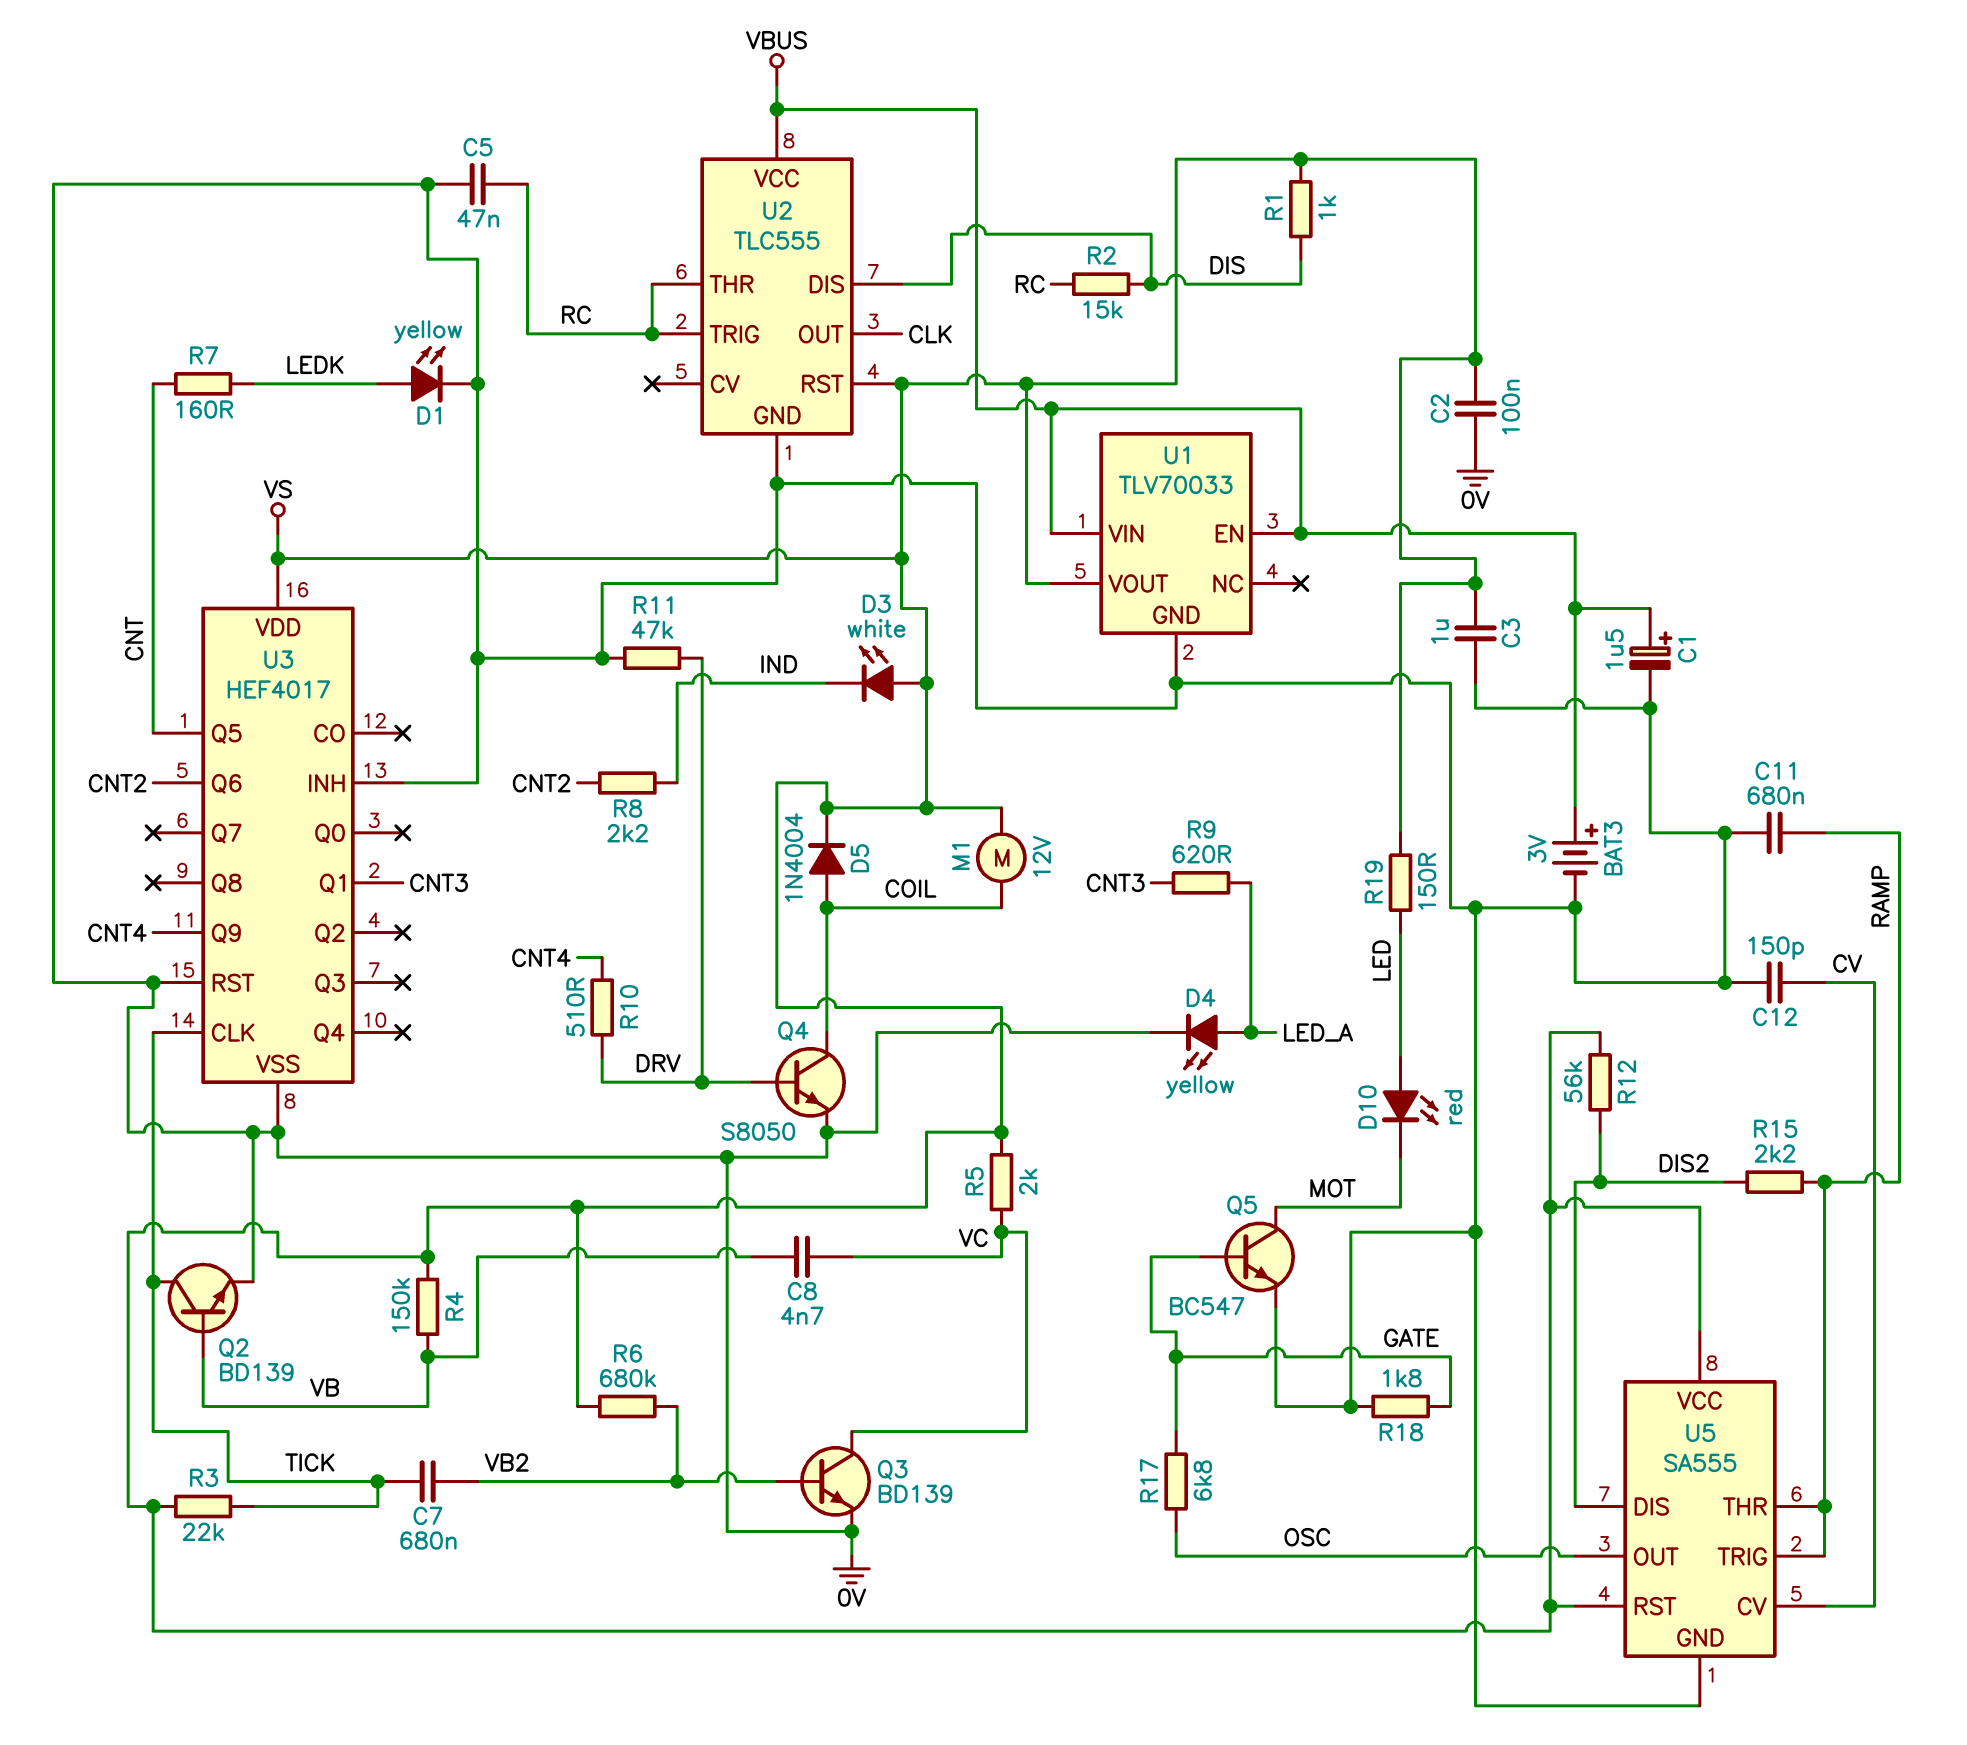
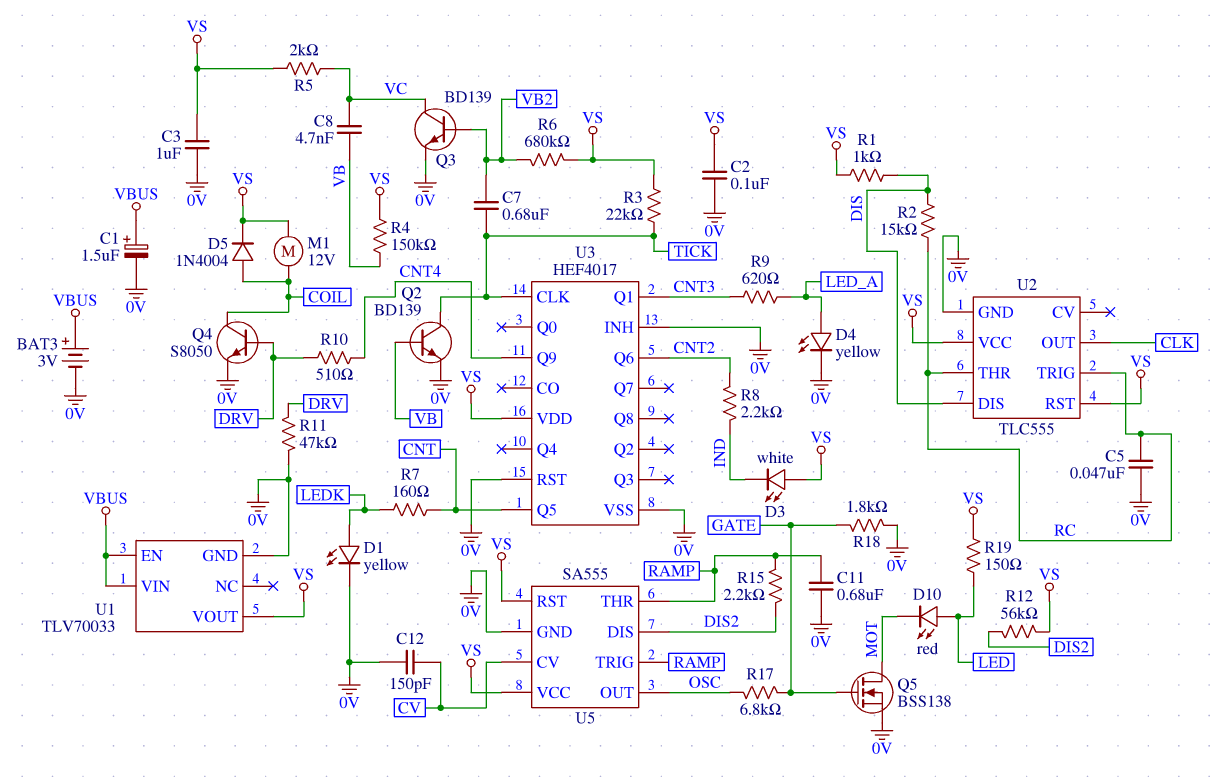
Q5: NPN BC547 (B GATE, C MOT, E 0V) -> NMOS BSS138 (G GATE, D MOT, S 0V)
U2 pin VCC: VBUS -> VS

